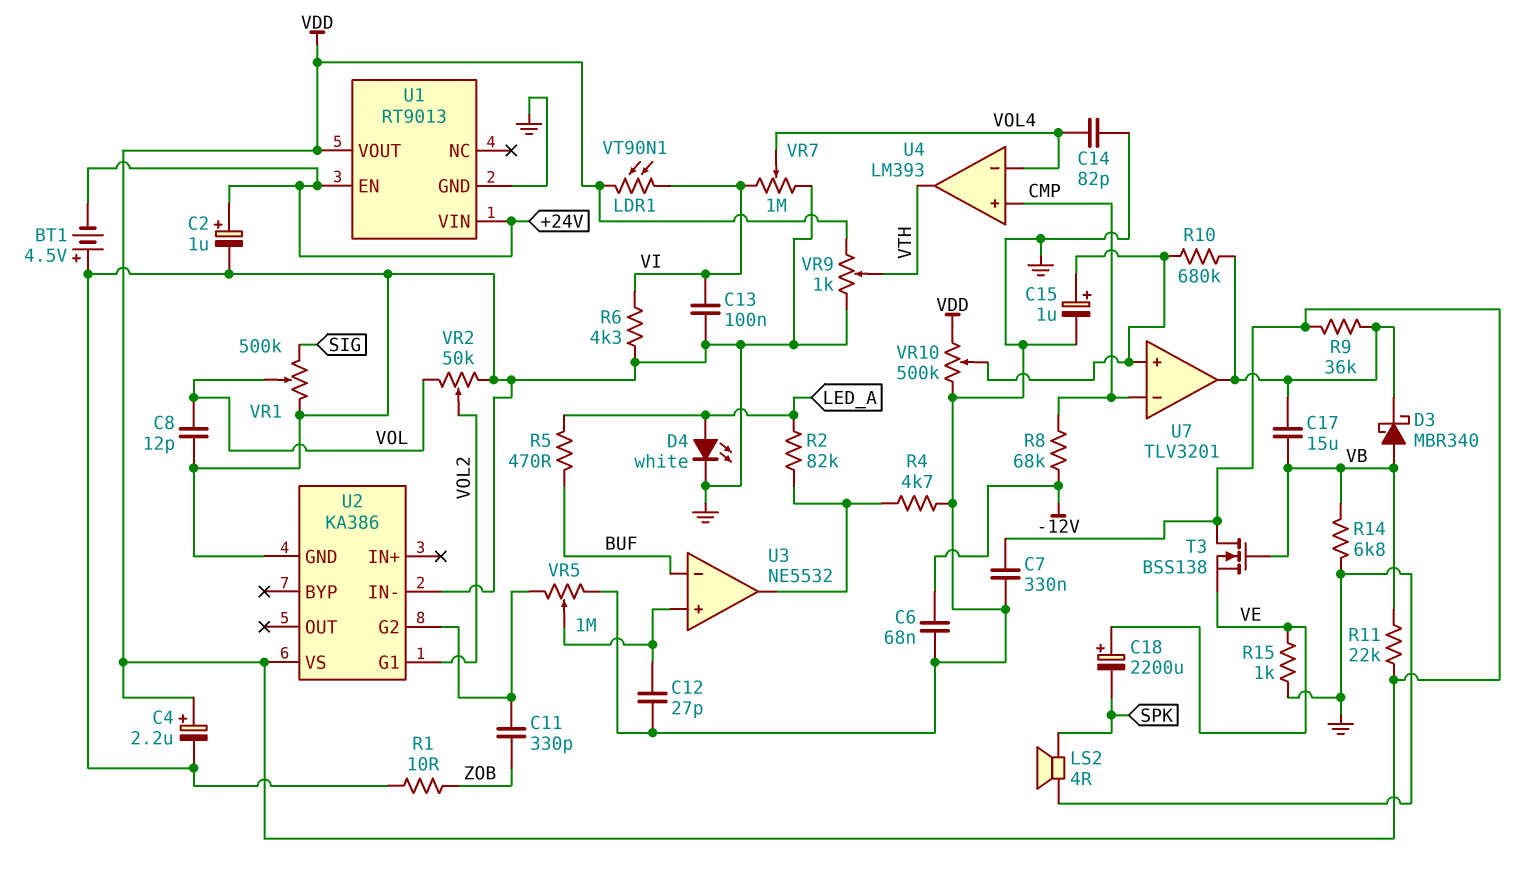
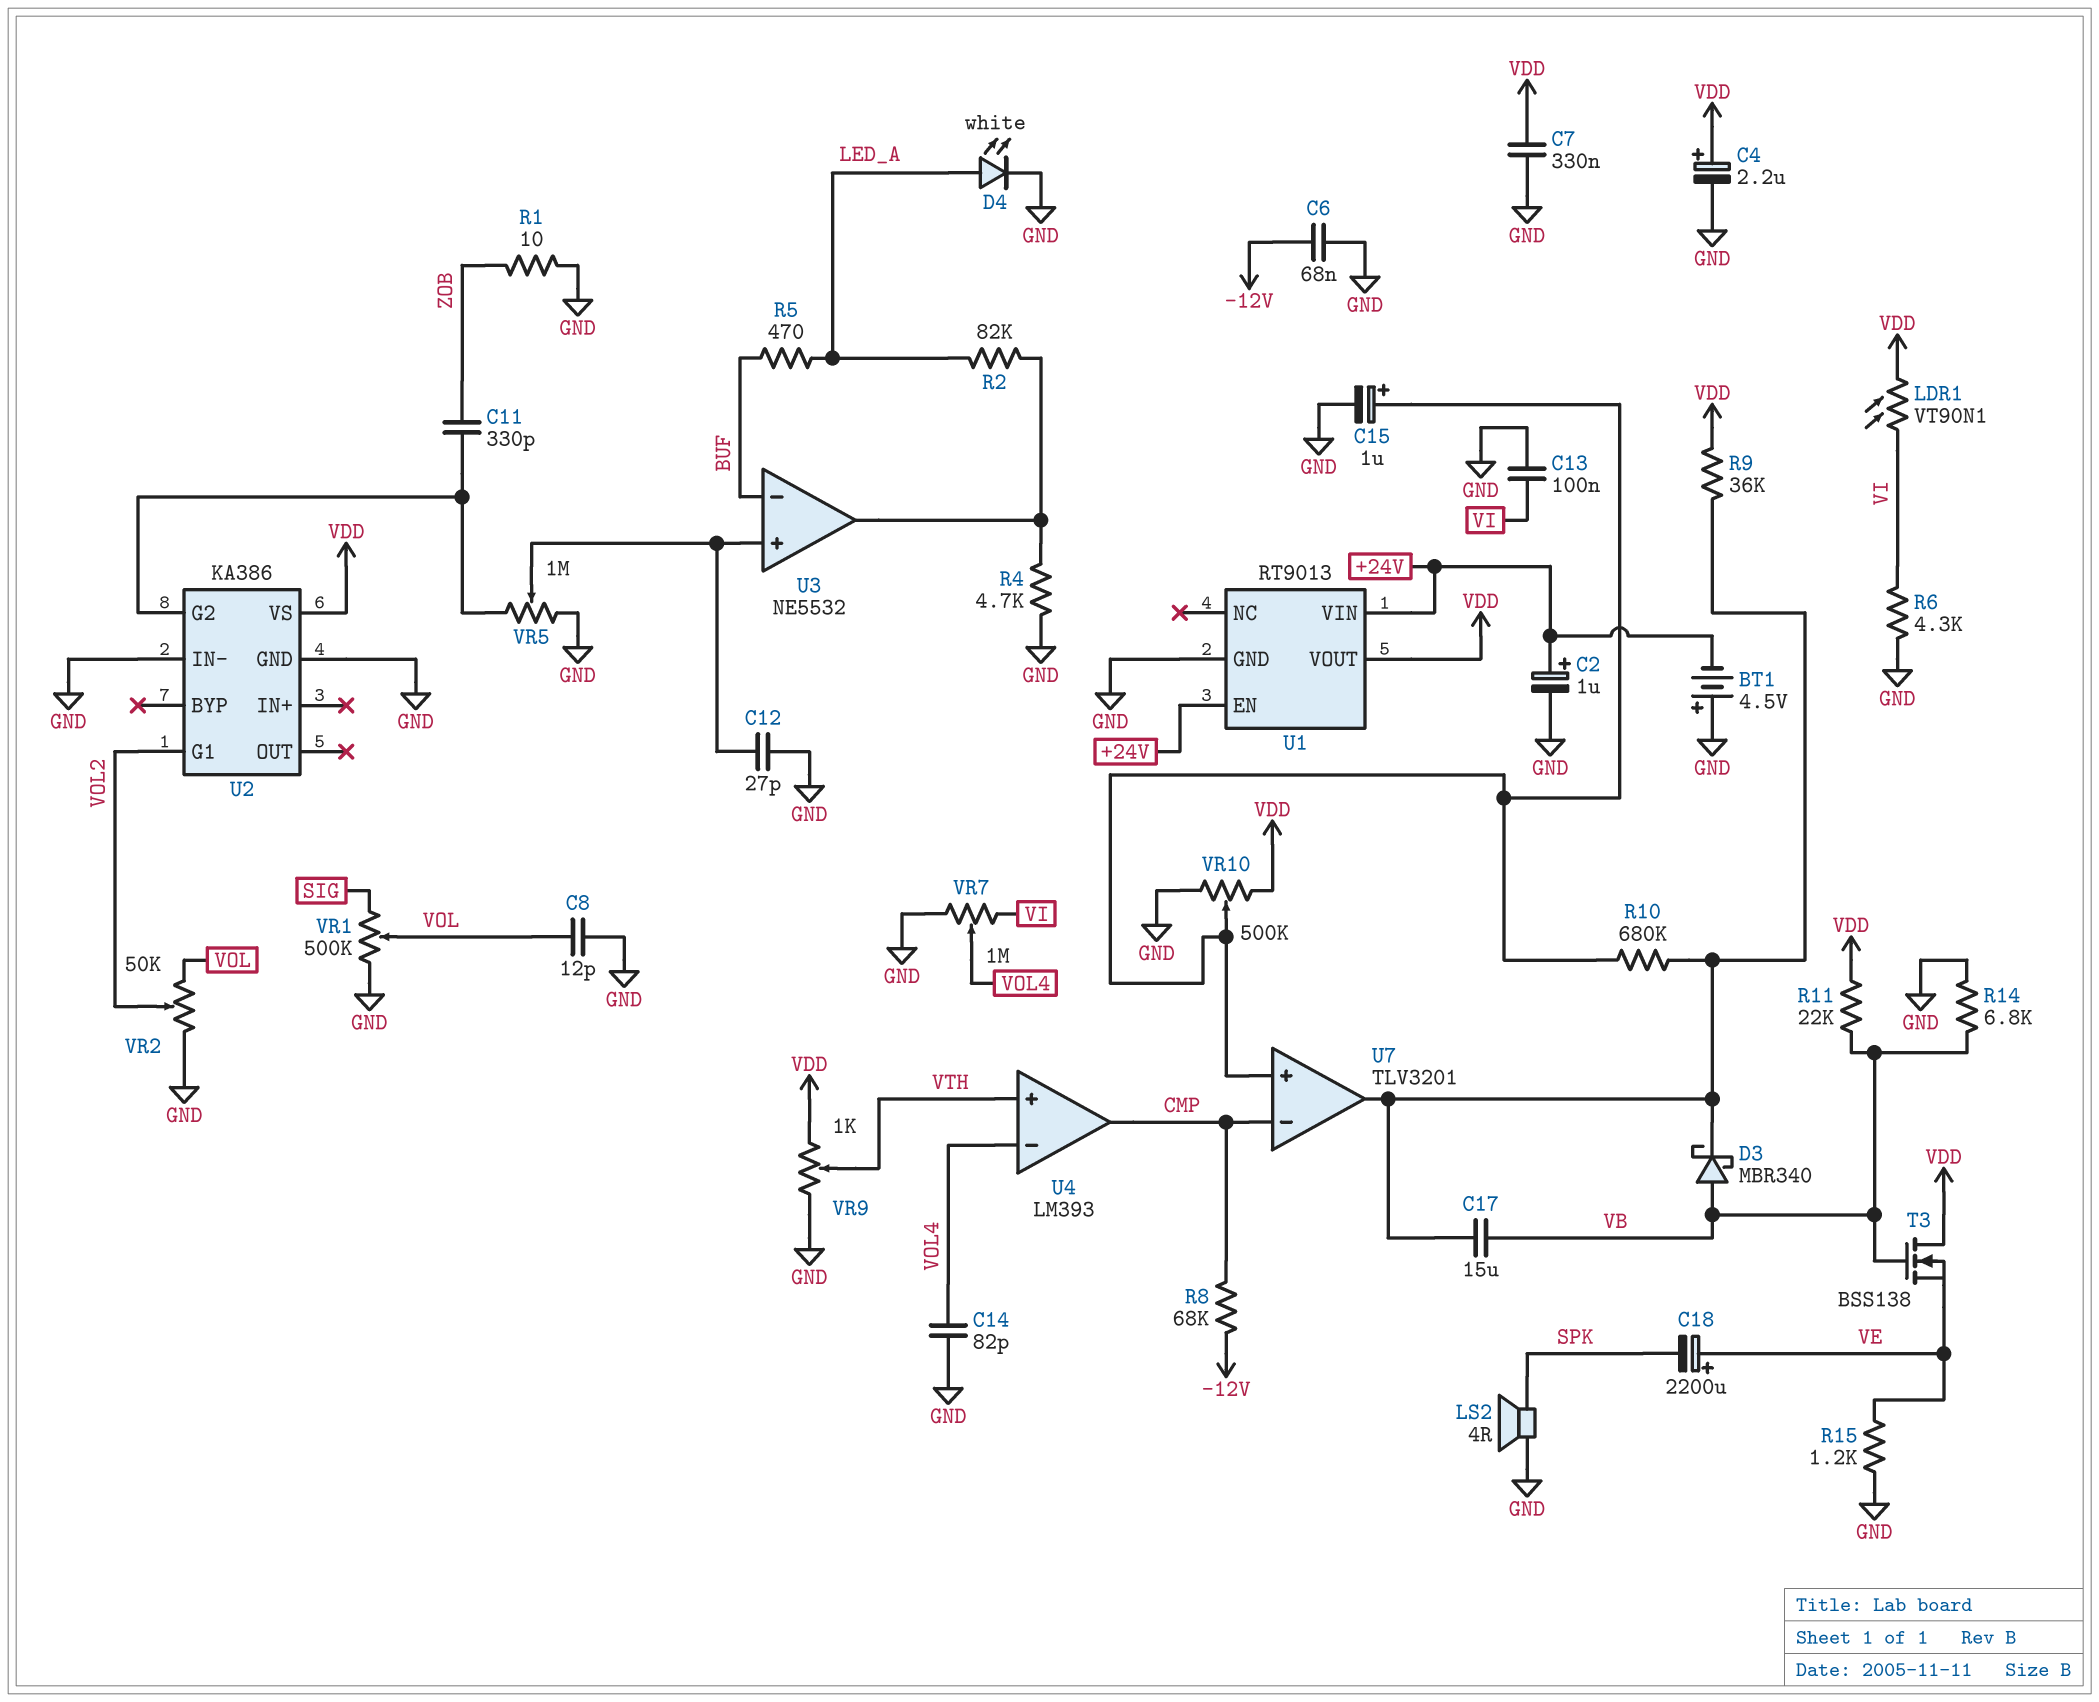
R15: 1k (GND, VE) -> 1.2k (GND, VE)
U4 pin in+: CMP -> VTH
U4 pin out: VTH -> CMP

